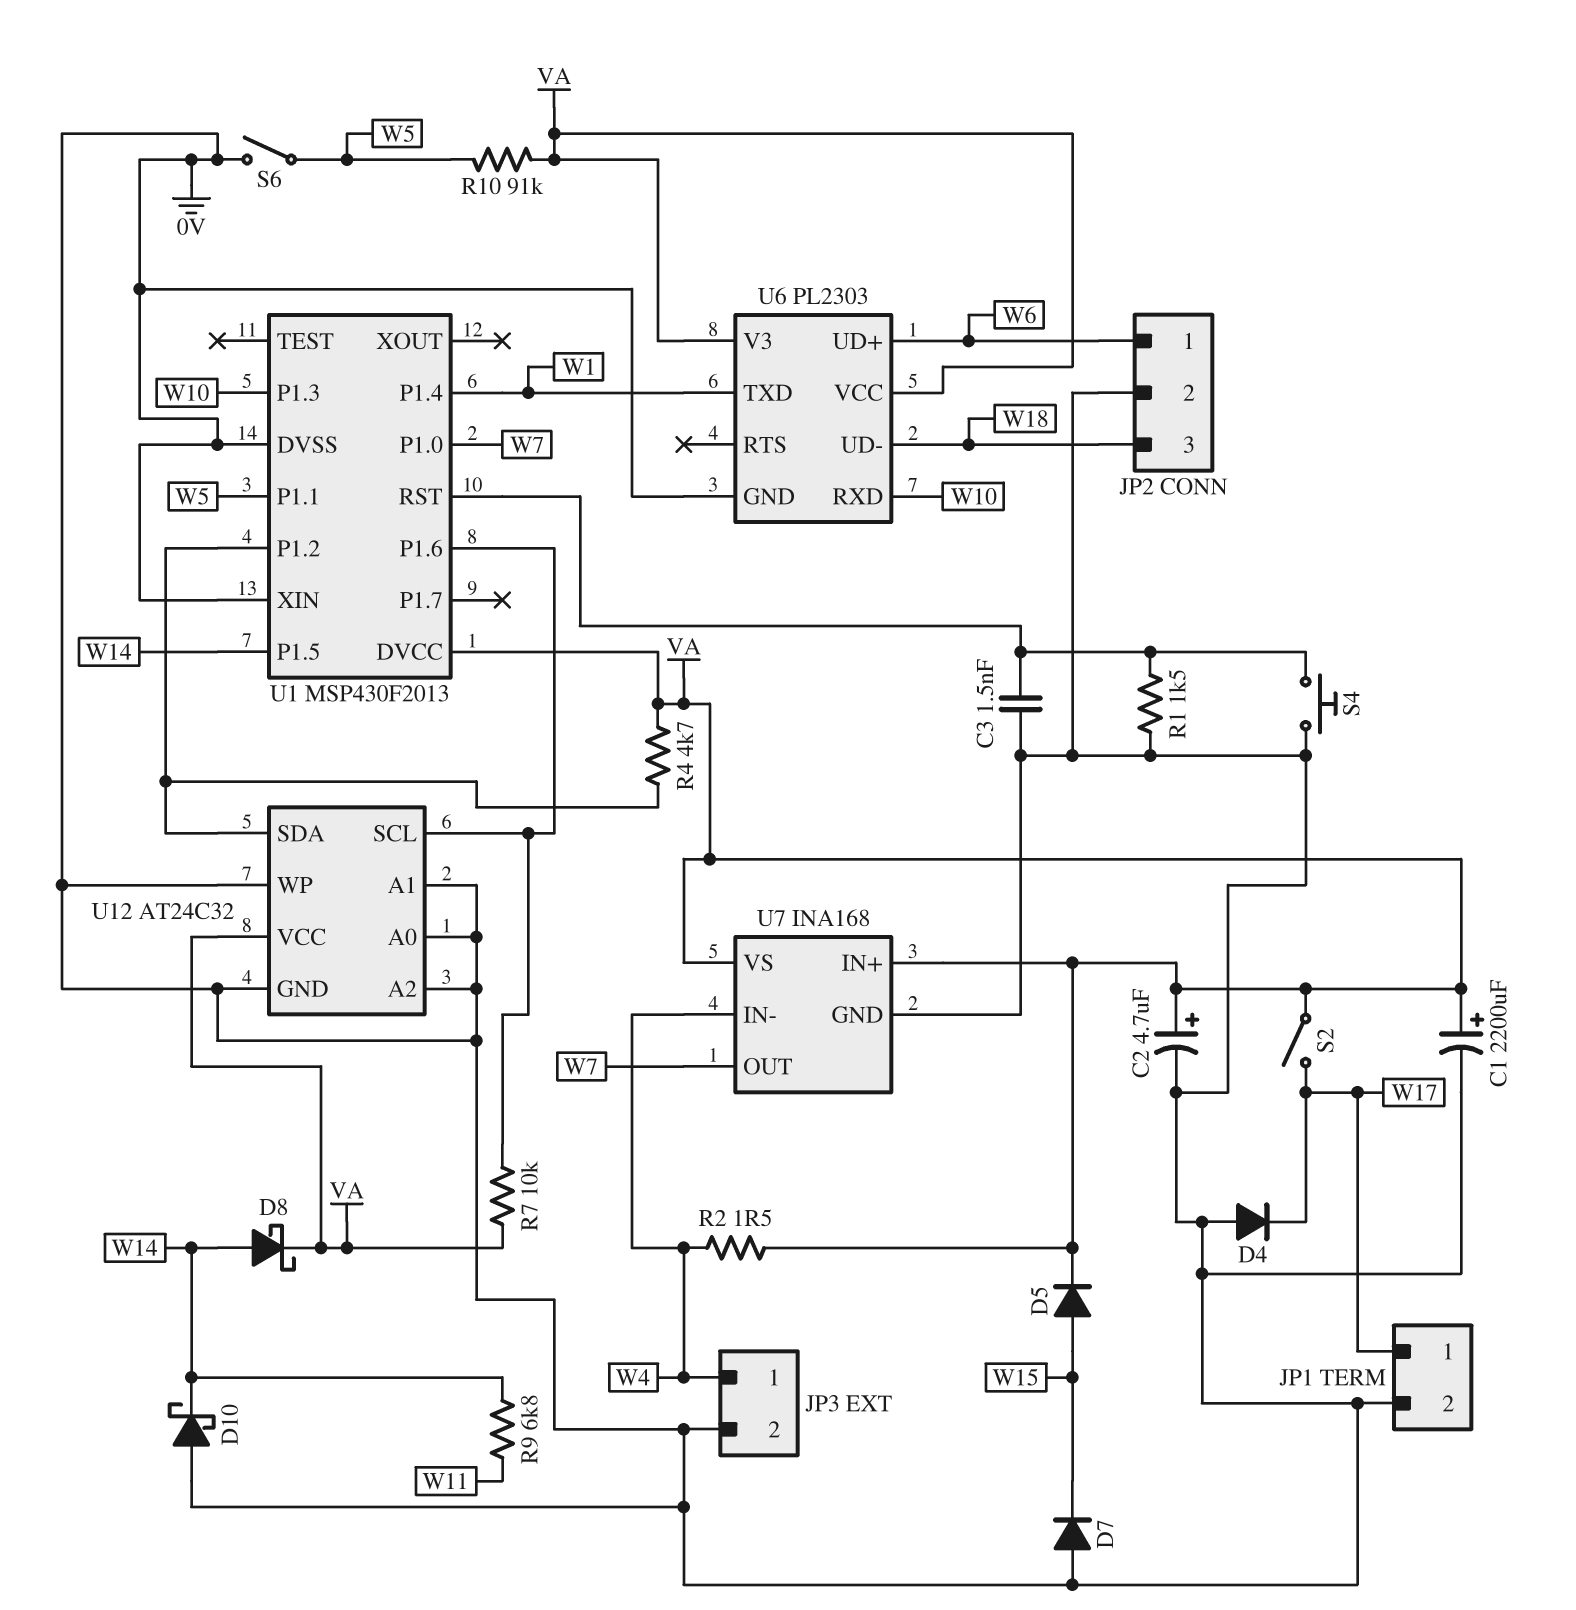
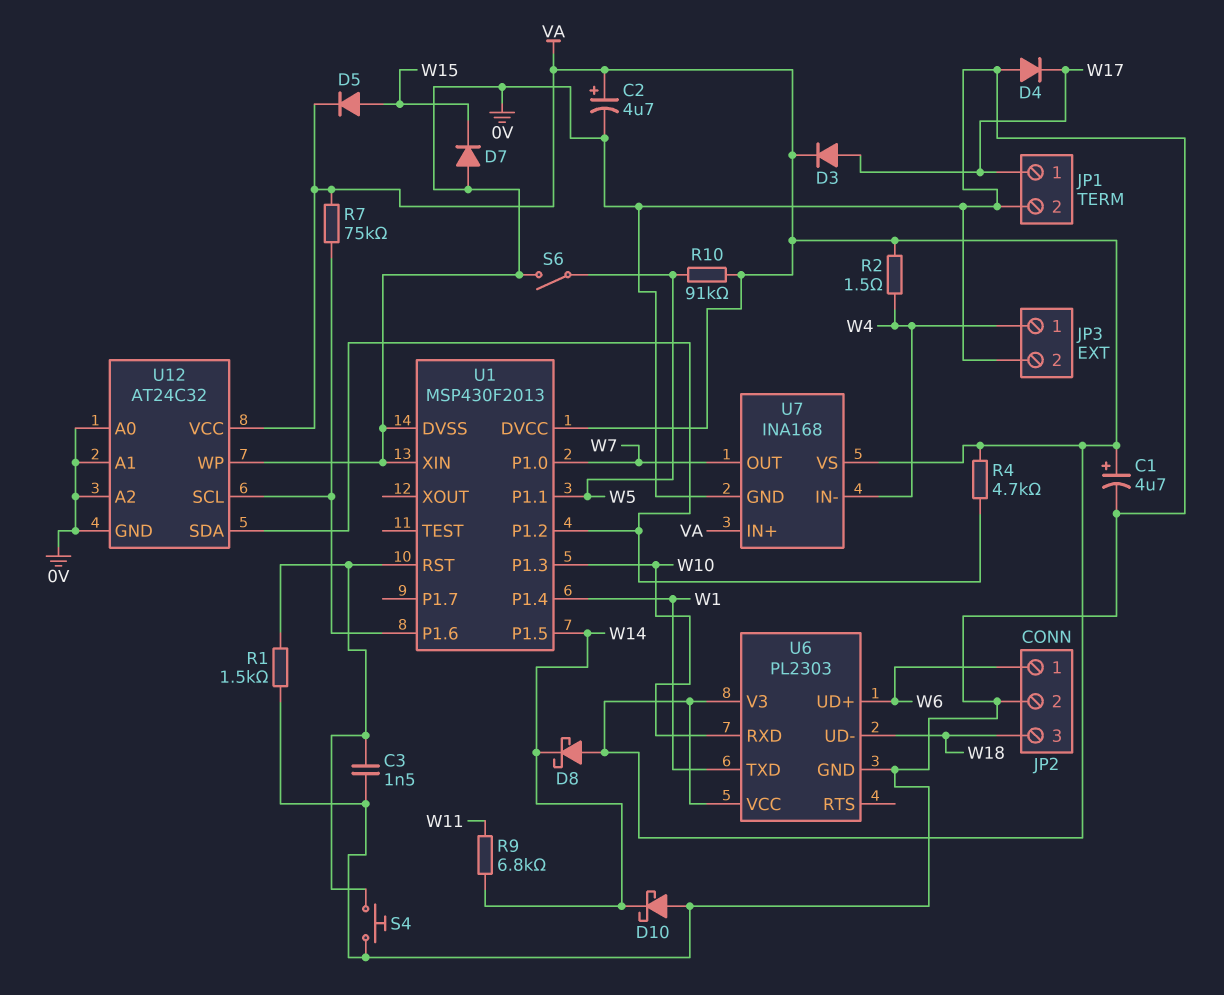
C1: 2200uF (plus VA, minus 0V) -> 4.7uF (plus VA, minus 0V)
D3: none -> diode (A W17, K VA)
D8: schottky (A W14, K VA) -> schottky (A VA, K W14)
R7: 10k (U1/P1.6, VA) -> 75k (U1/P1.6, VA)
S2: switch (VA, W17) -> none

